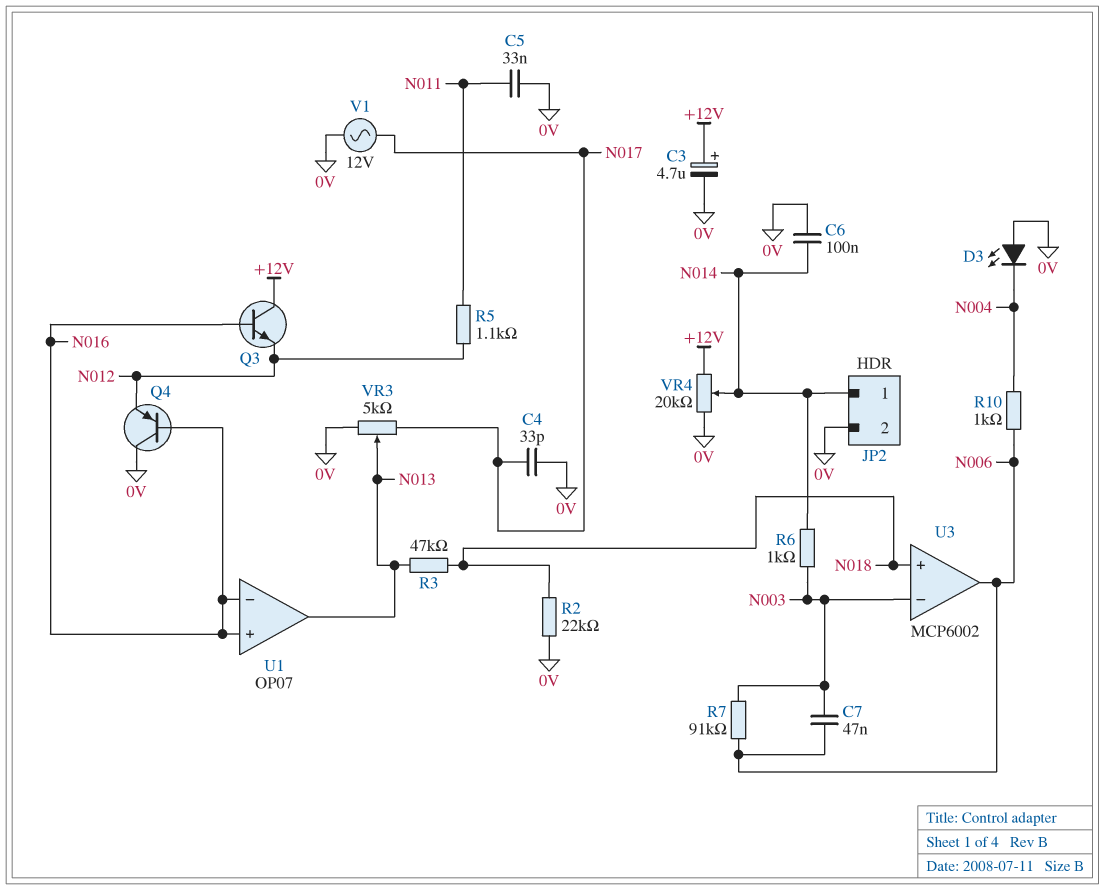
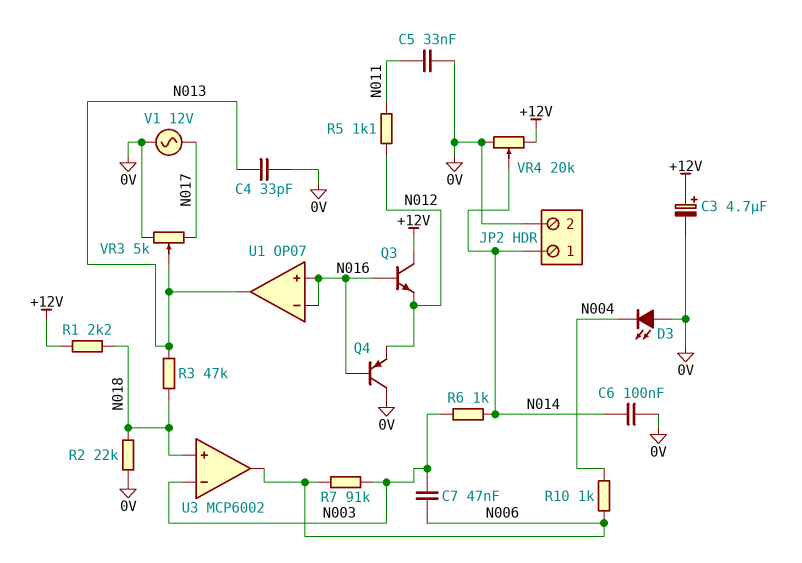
C4: 33pF (0V, N017) -> 33pF (0V, N013)
R1: none -> 2.2k (+12V, N018)

